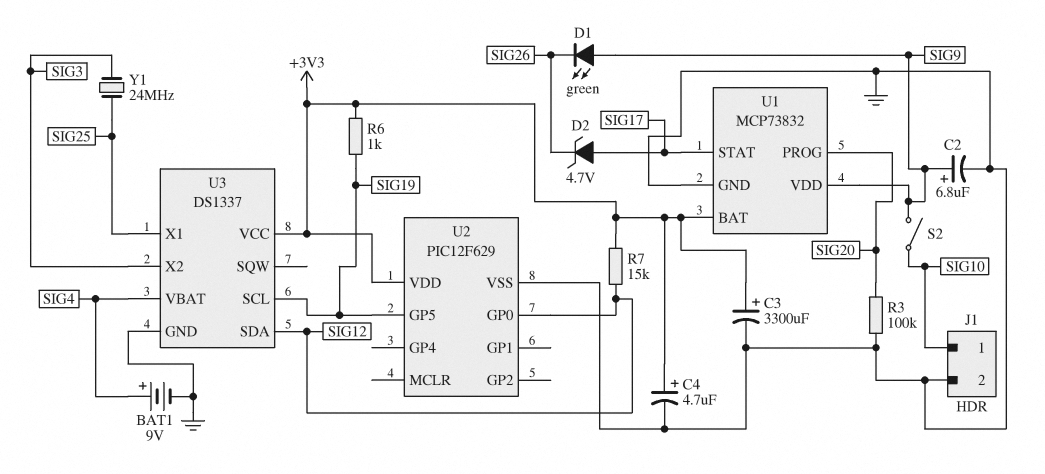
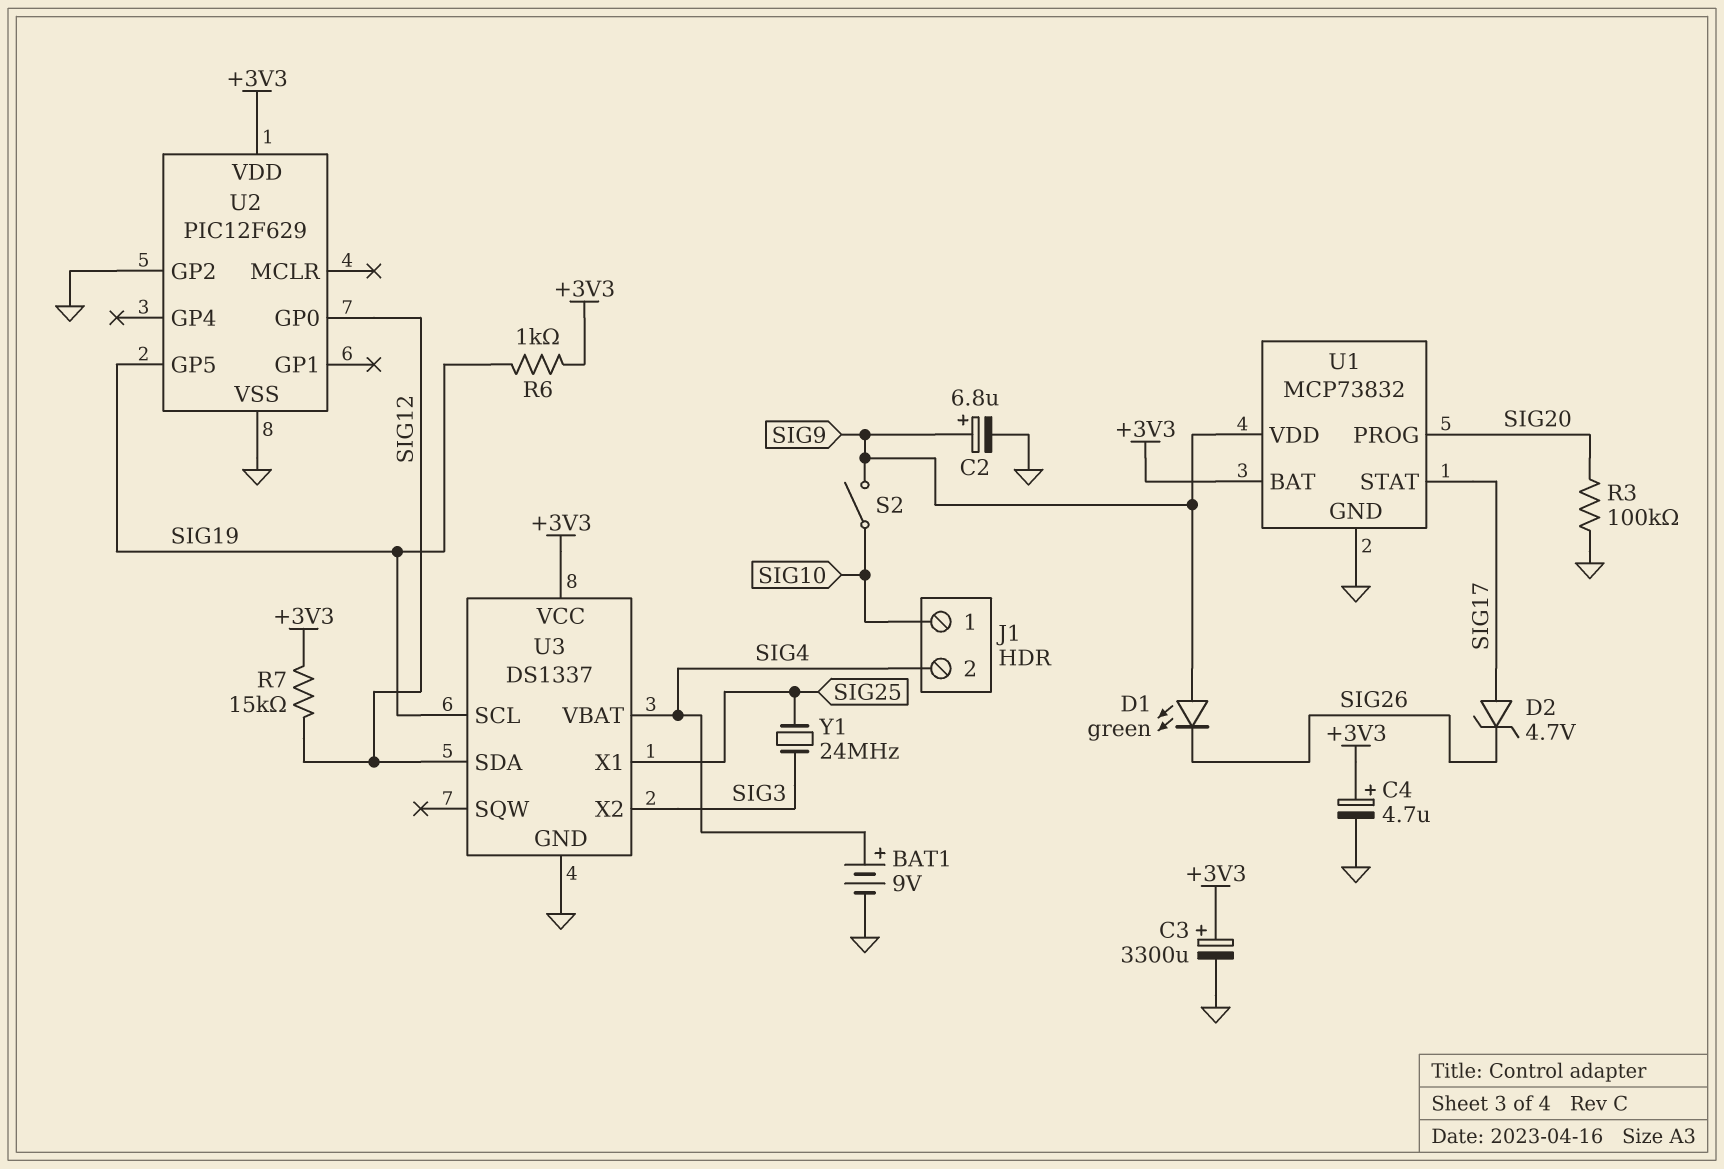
J1 pin 2: GND -> SIG4
U2 pin GP2: none -> GND

